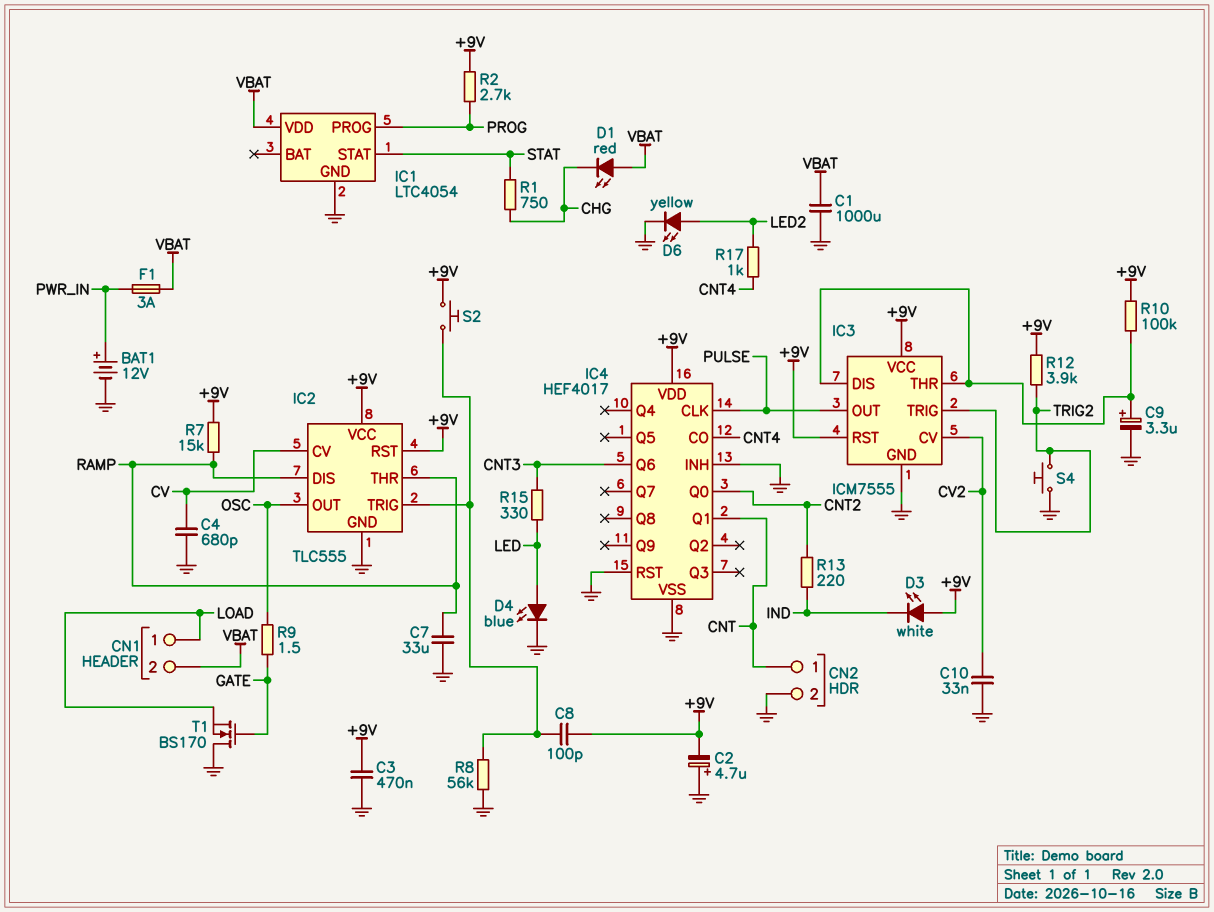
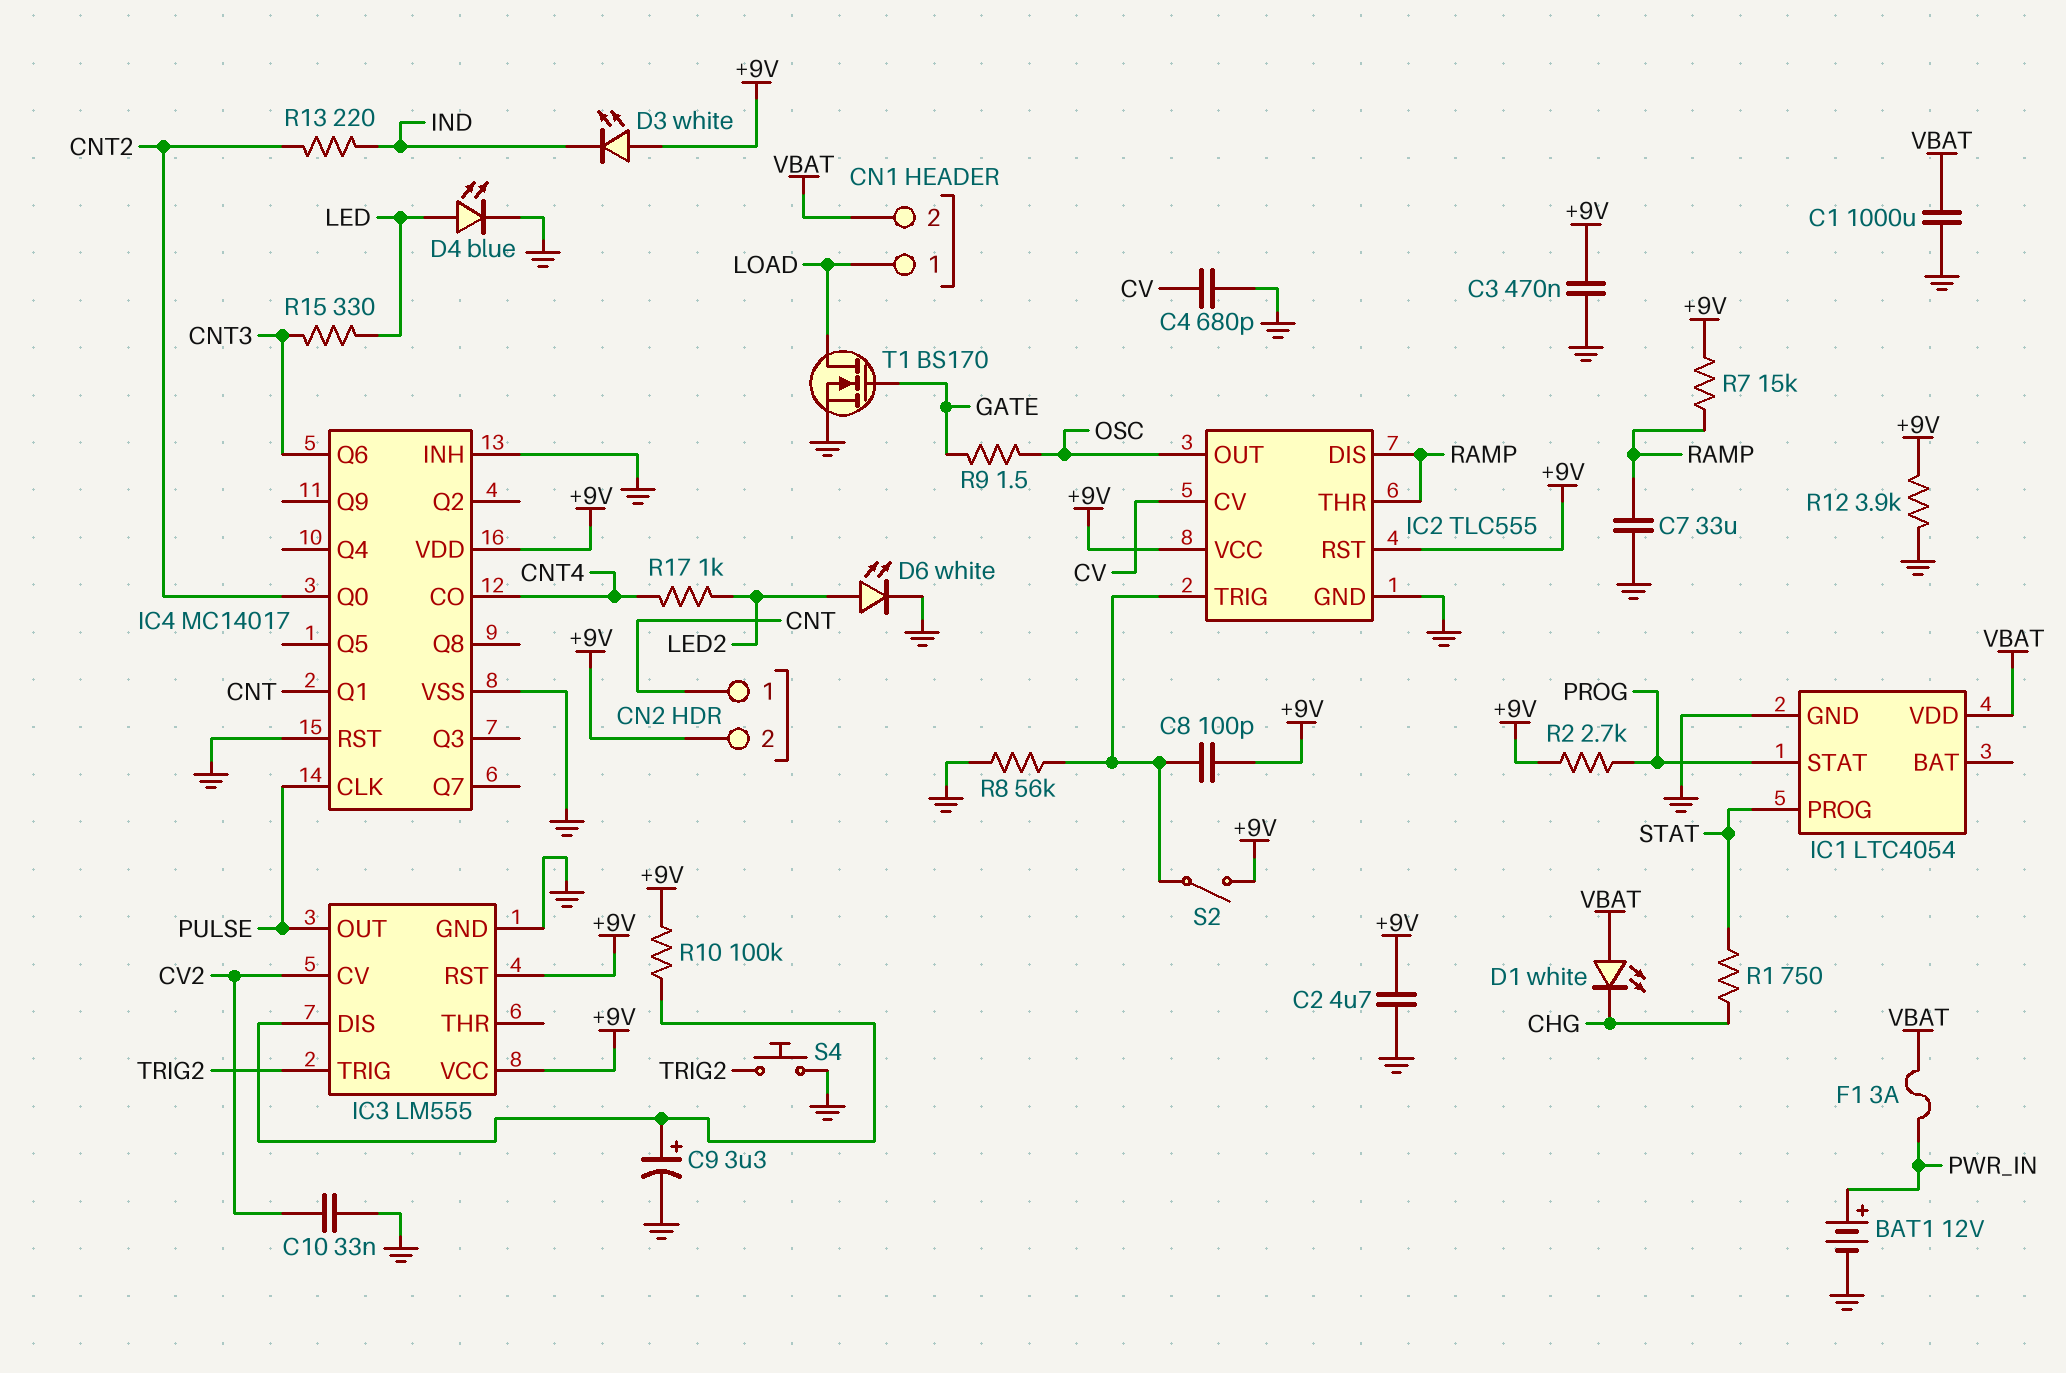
C2: 4.7uF (plus GND, minus +9V) -> 4.7uF (+9V, GND)
CN2 pin 2: GND -> +9V
D1: LED red (A VBAT, K CHG) -> LED white (A VBAT, K CHG)
D6: LED yellow (A LED2, K GND) -> LED white (A LED2, K GND)
IC1 pin PROG: PROG -> STAT
IC1 pin STAT: STAT -> PROG
IC3: ICM7555 -> LM555
IC3 pin THR: IC3/DIS -> none
IC4: HEF4017 -> MC14017
R12: 3.9k (+9V, TRIG2) -> 3.9k (+9V, GND)
S2: button (+9V, IC2/TRIG) -> switch (+9V, IC2/TRIG)
T1: NMOS BS170 (G GATE, D GND, S LOAD) -> NMOS BS170 (G GATE, D LOAD, S GND)

